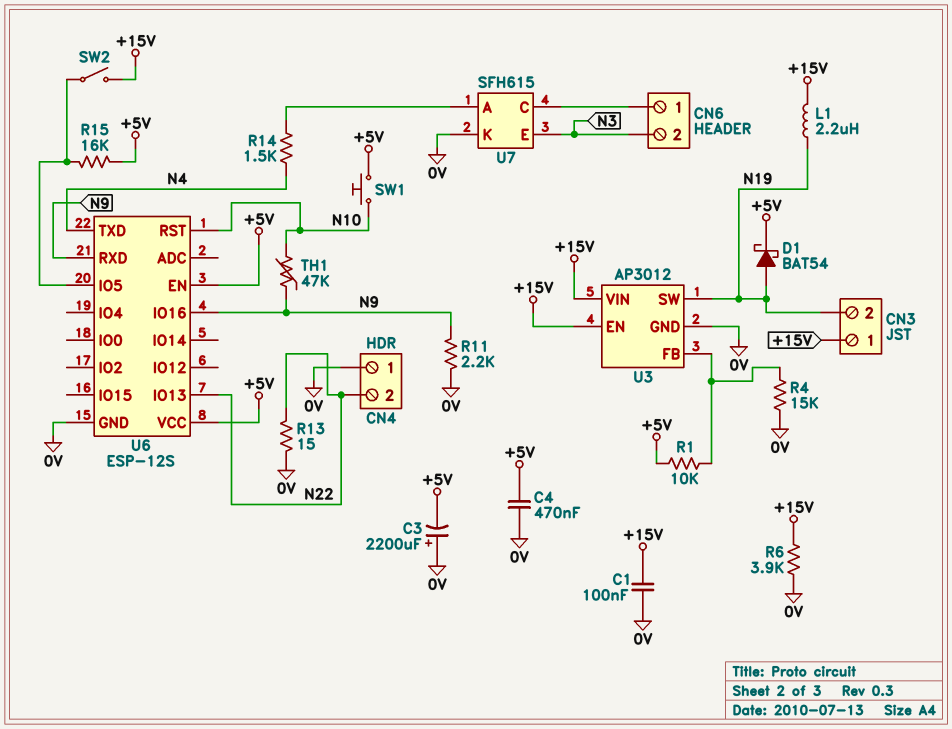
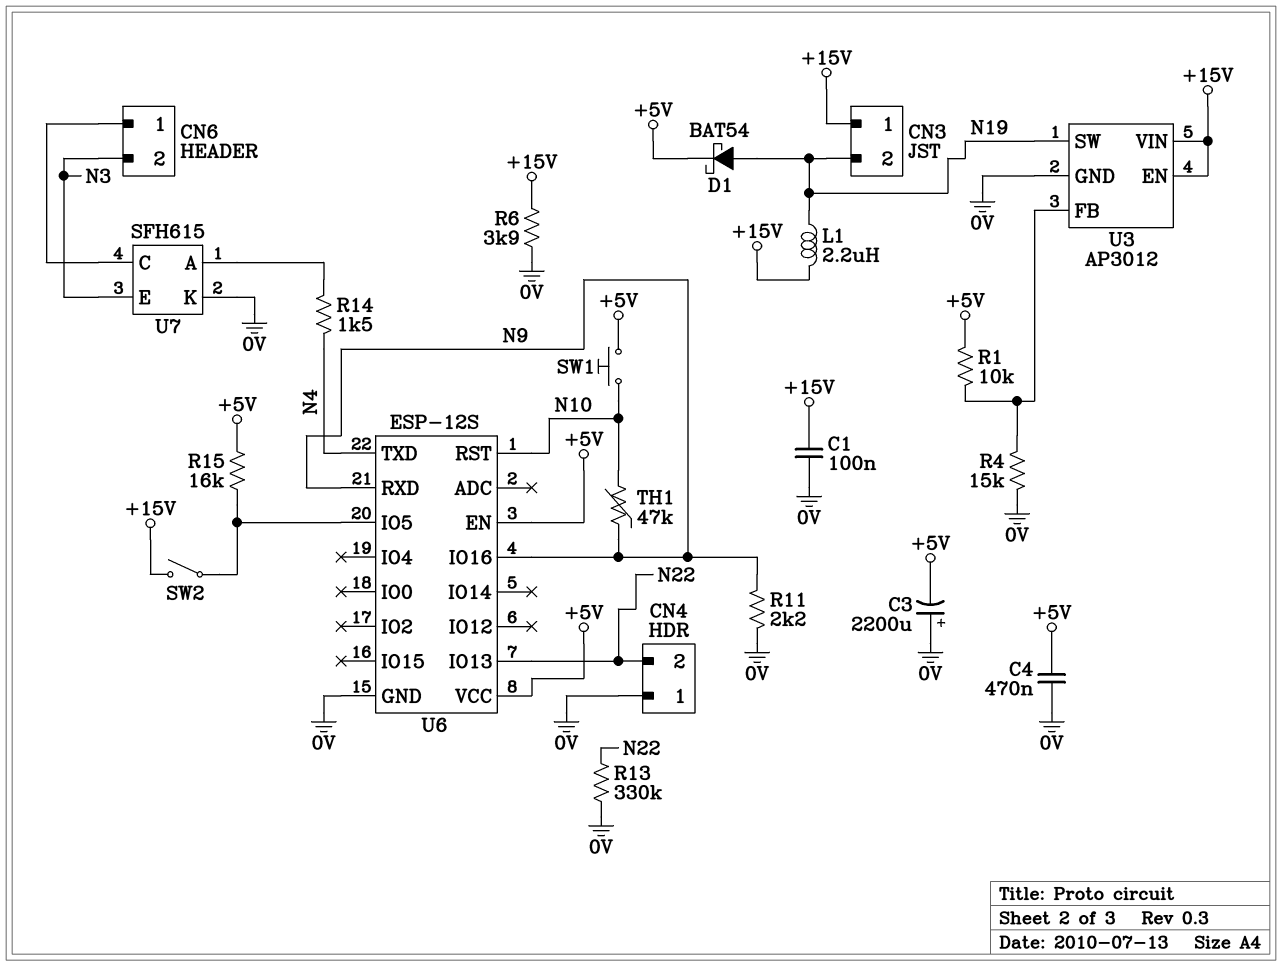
R13: 15 (0V, N22) -> 330k (0V, N22)

